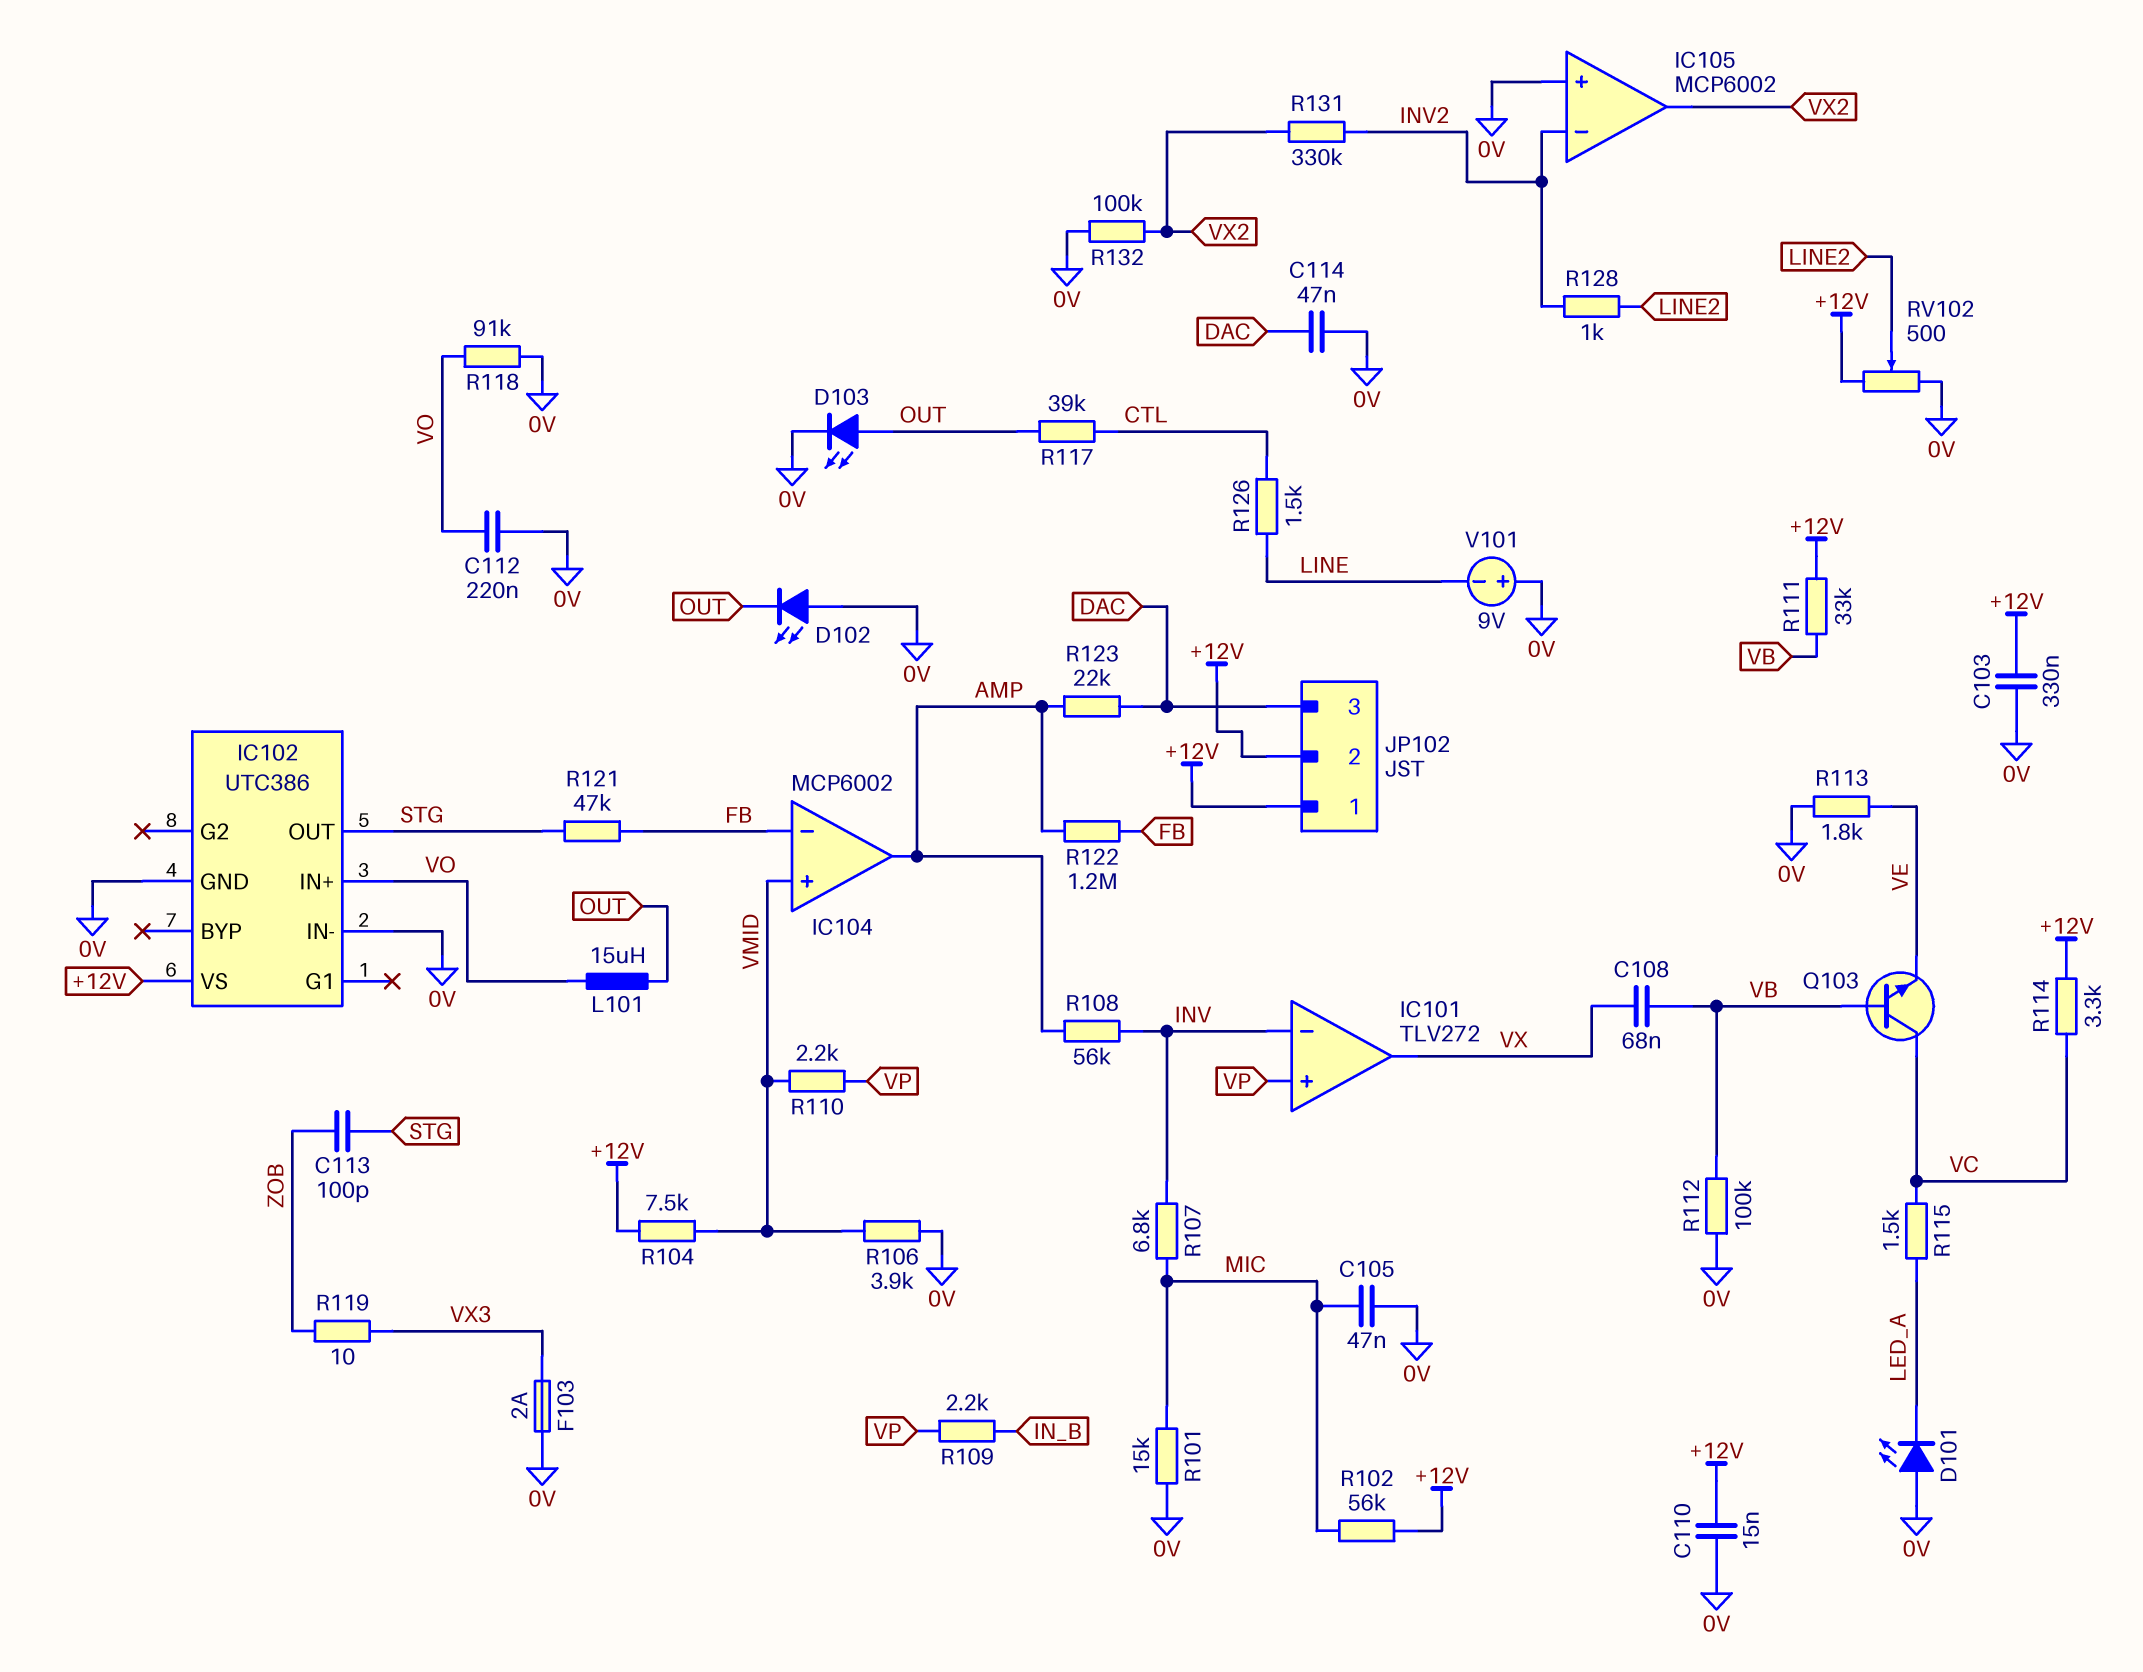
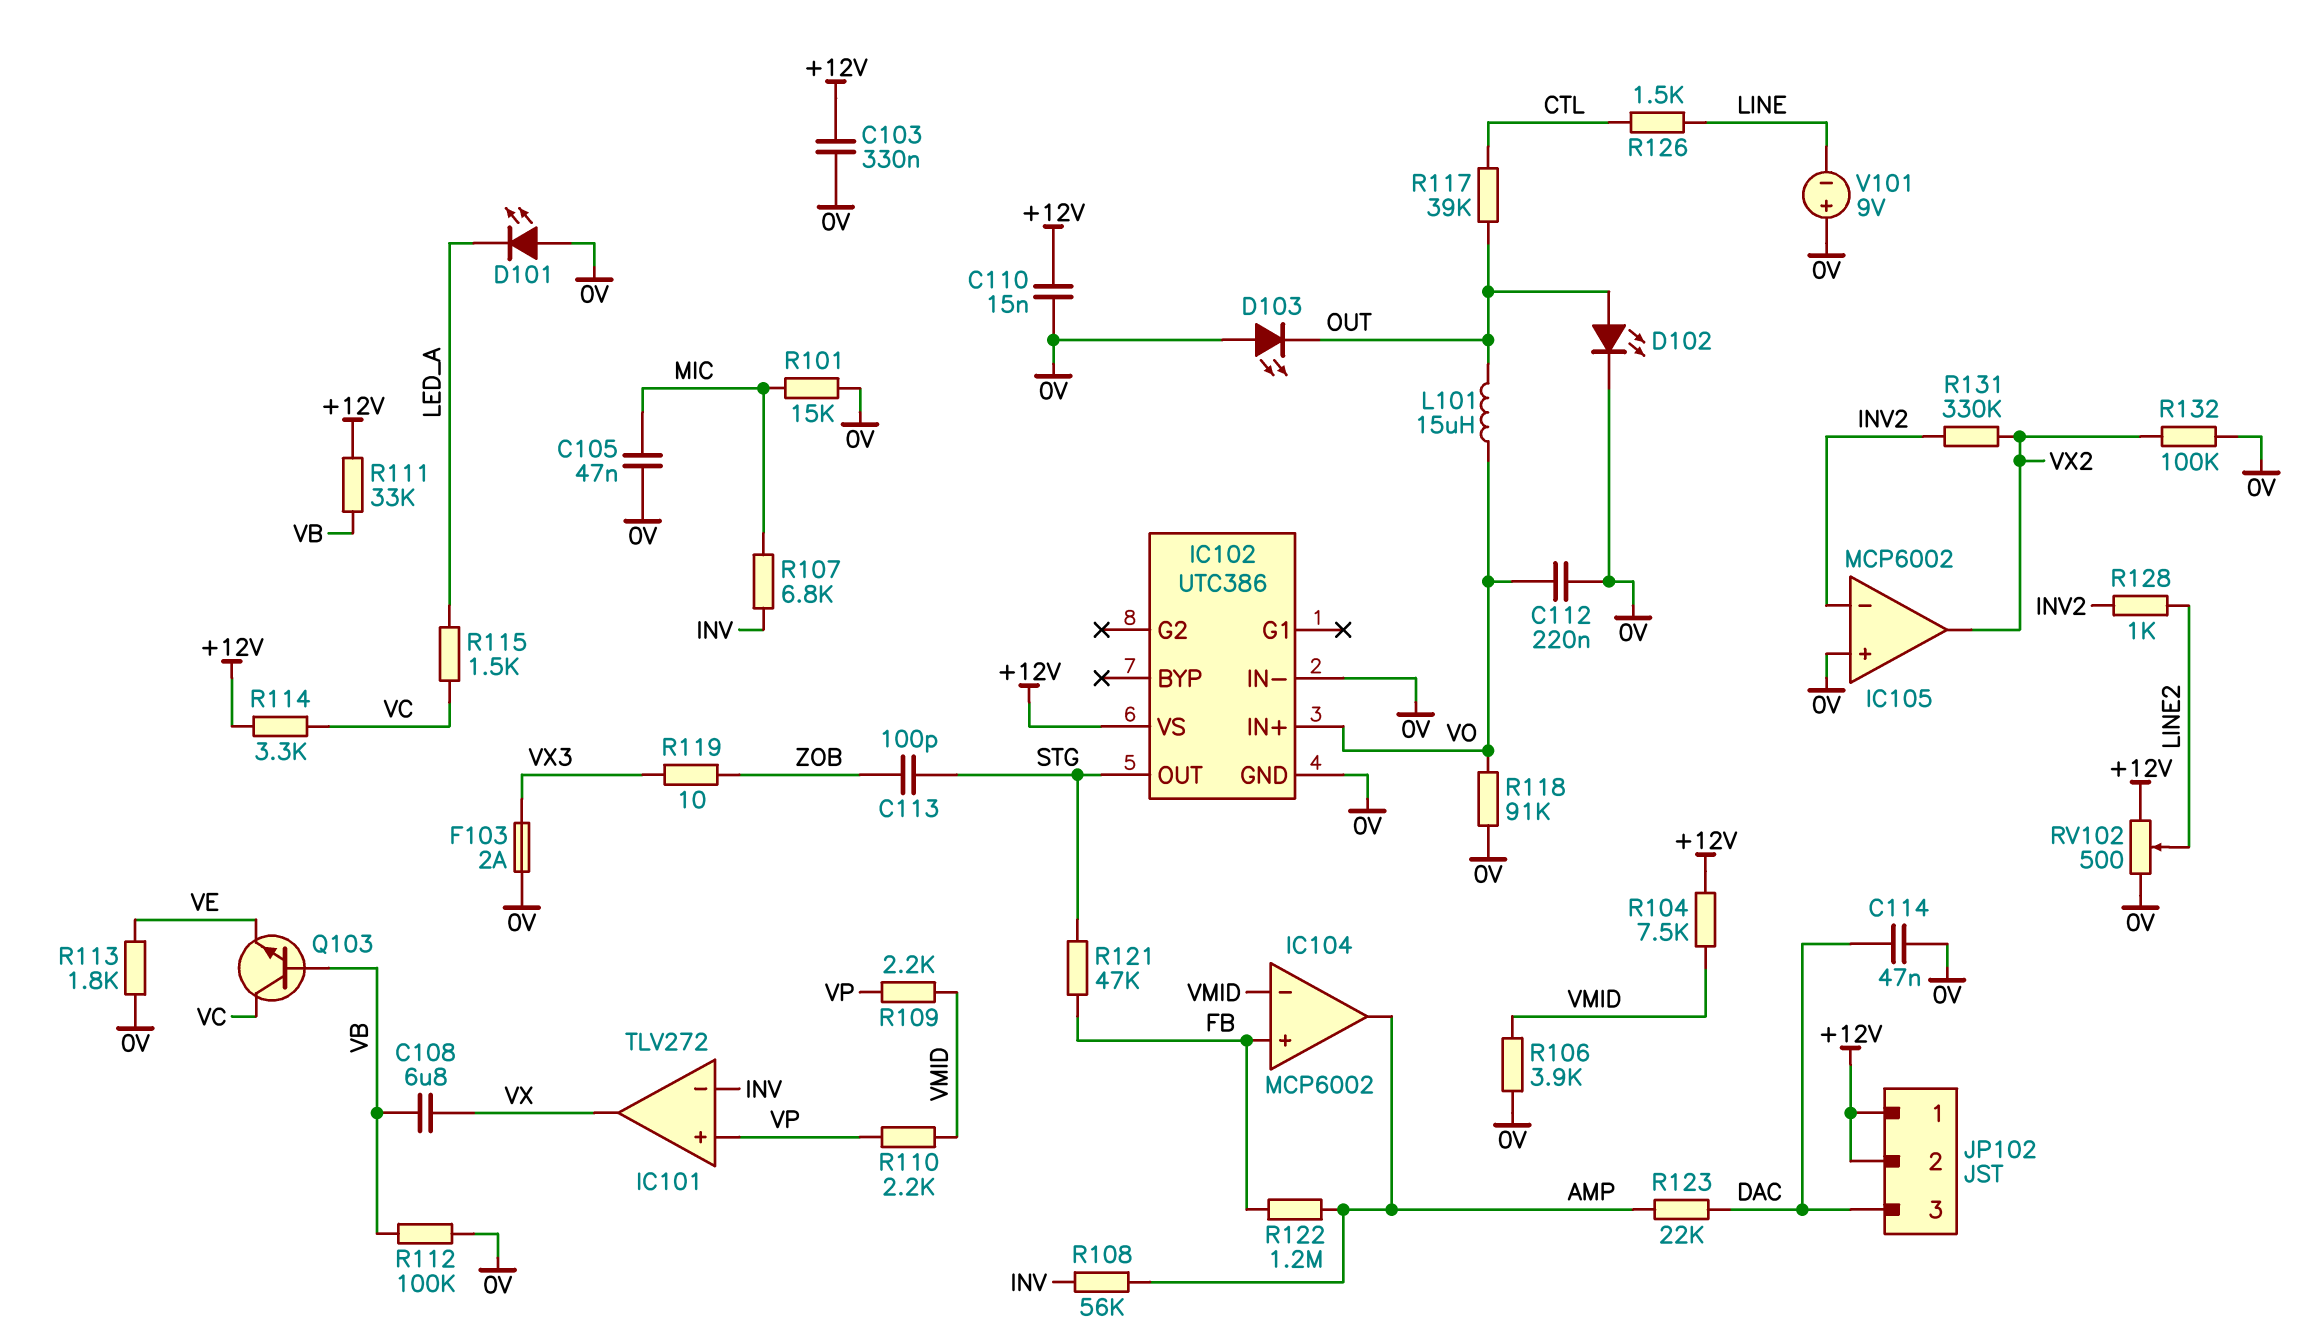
C108: 68nF (VB, VX) -> 6.8uF (VB, VX)
D102: LED (A 0V, K OUT) -> LED (A OUT, K 0V)
D103: LED (A OUT, K 0V) -> LED (A 0V, K OUT)
IC104 pin in+: VMID -> FB
IC104 pin in-: FB -> VMID
R102: 56k (+12V, MIC) -> none
R109: 2.2k (IN_B, VP) -> 2.2k (VMID, VP)

